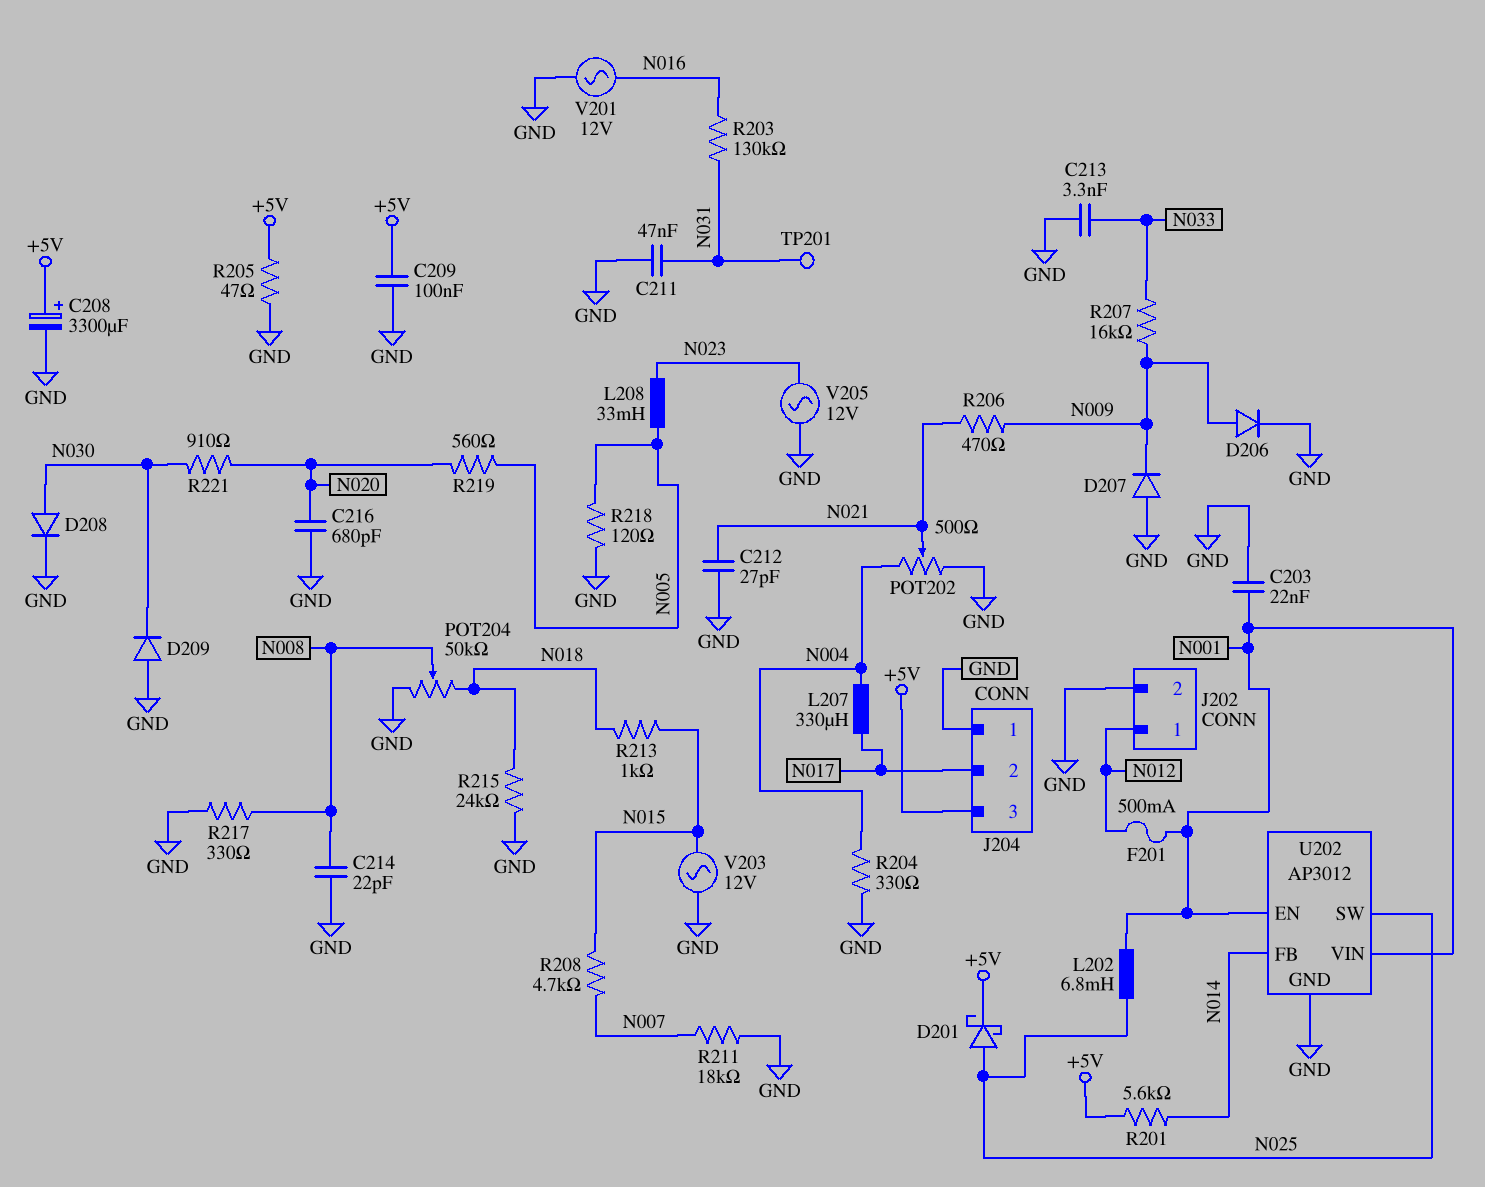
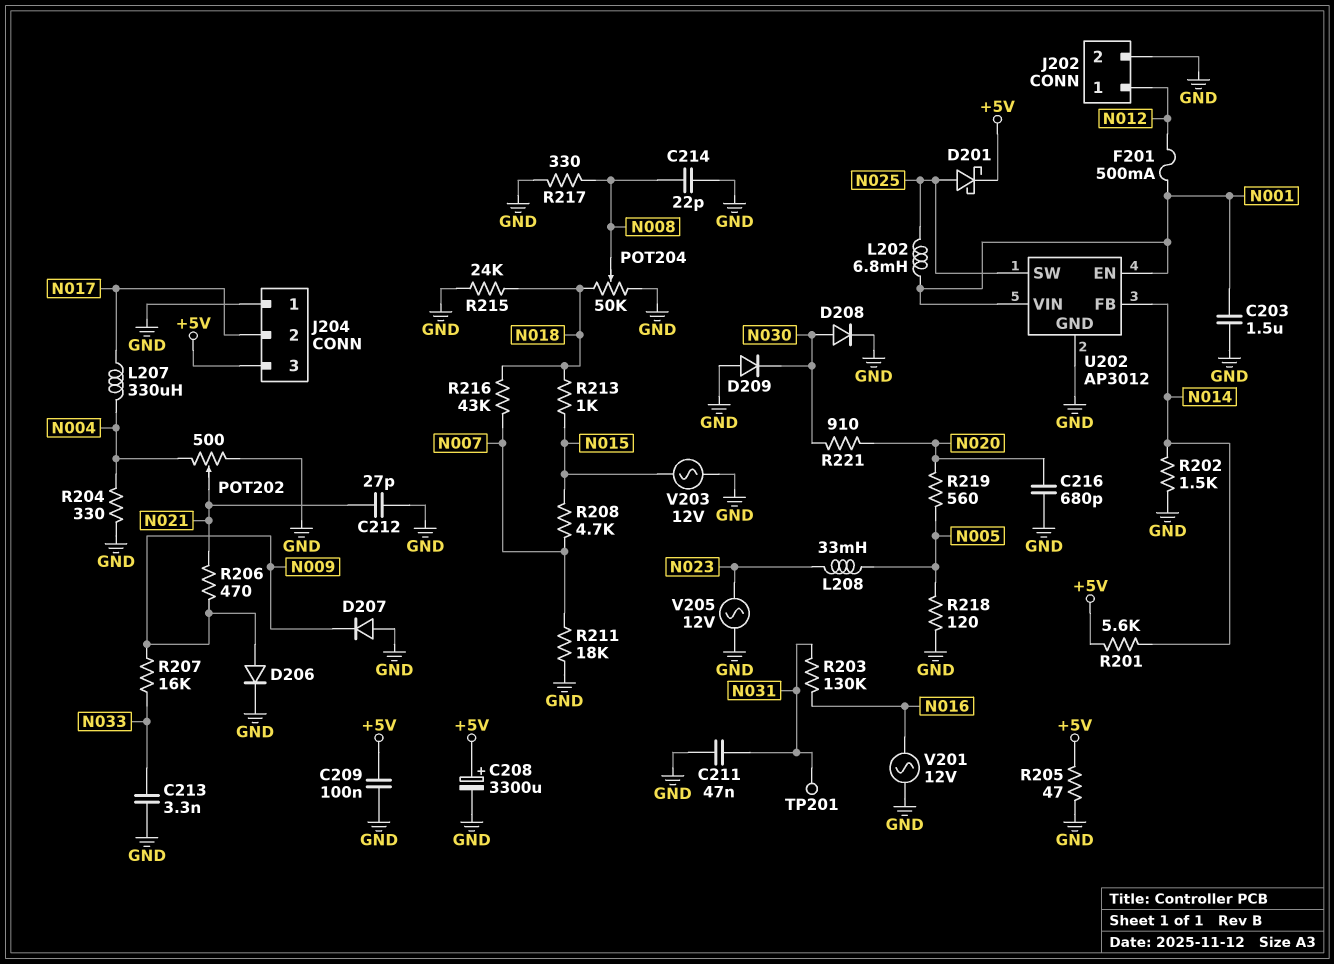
C203: 22nF (GND, N001) -> 1.5uF (GND, N001)
R202: none -> 1.5k (GND, N014)
R216: none -> 43k (N007, N018)

